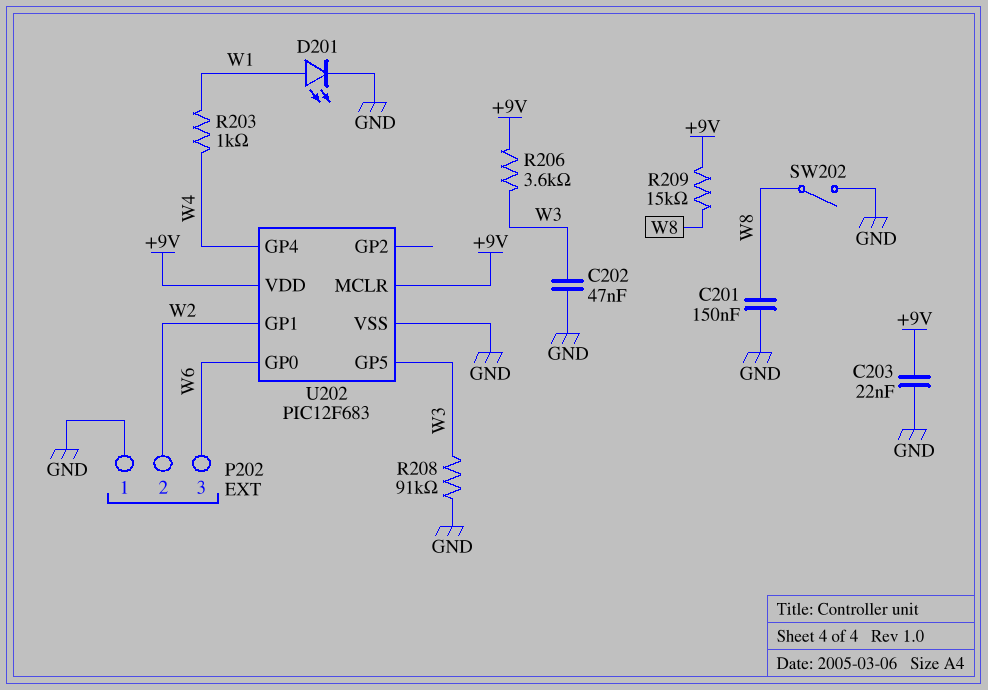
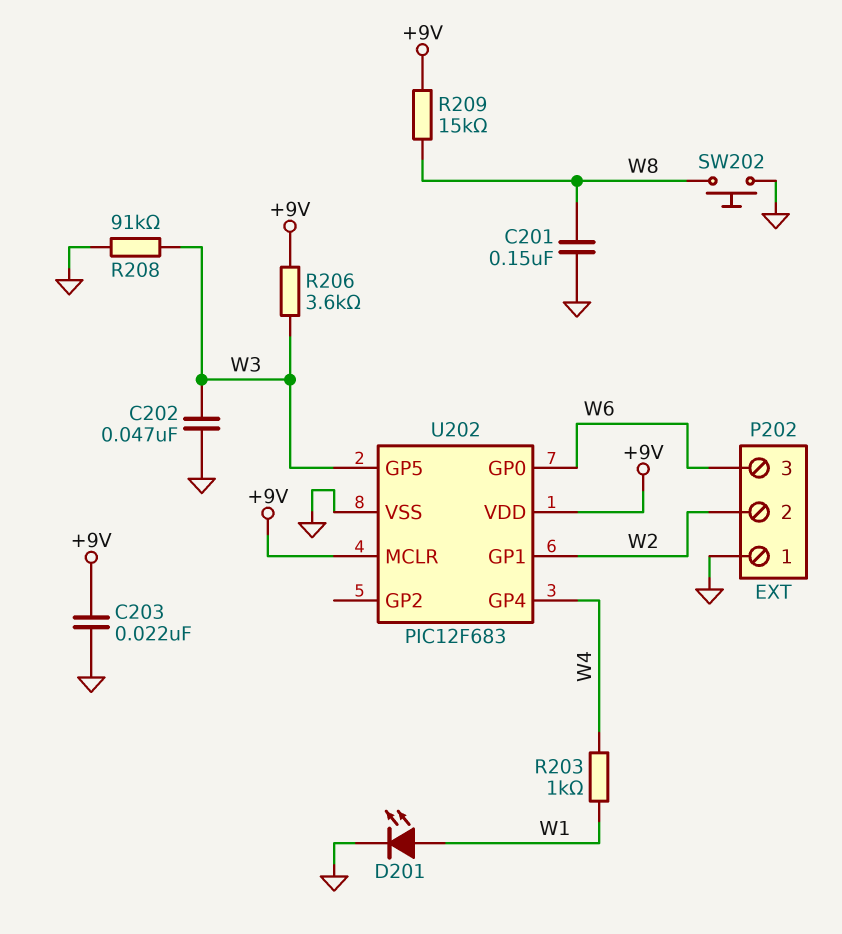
SW202: switch (GND, W8) -> button (GND, W8)

